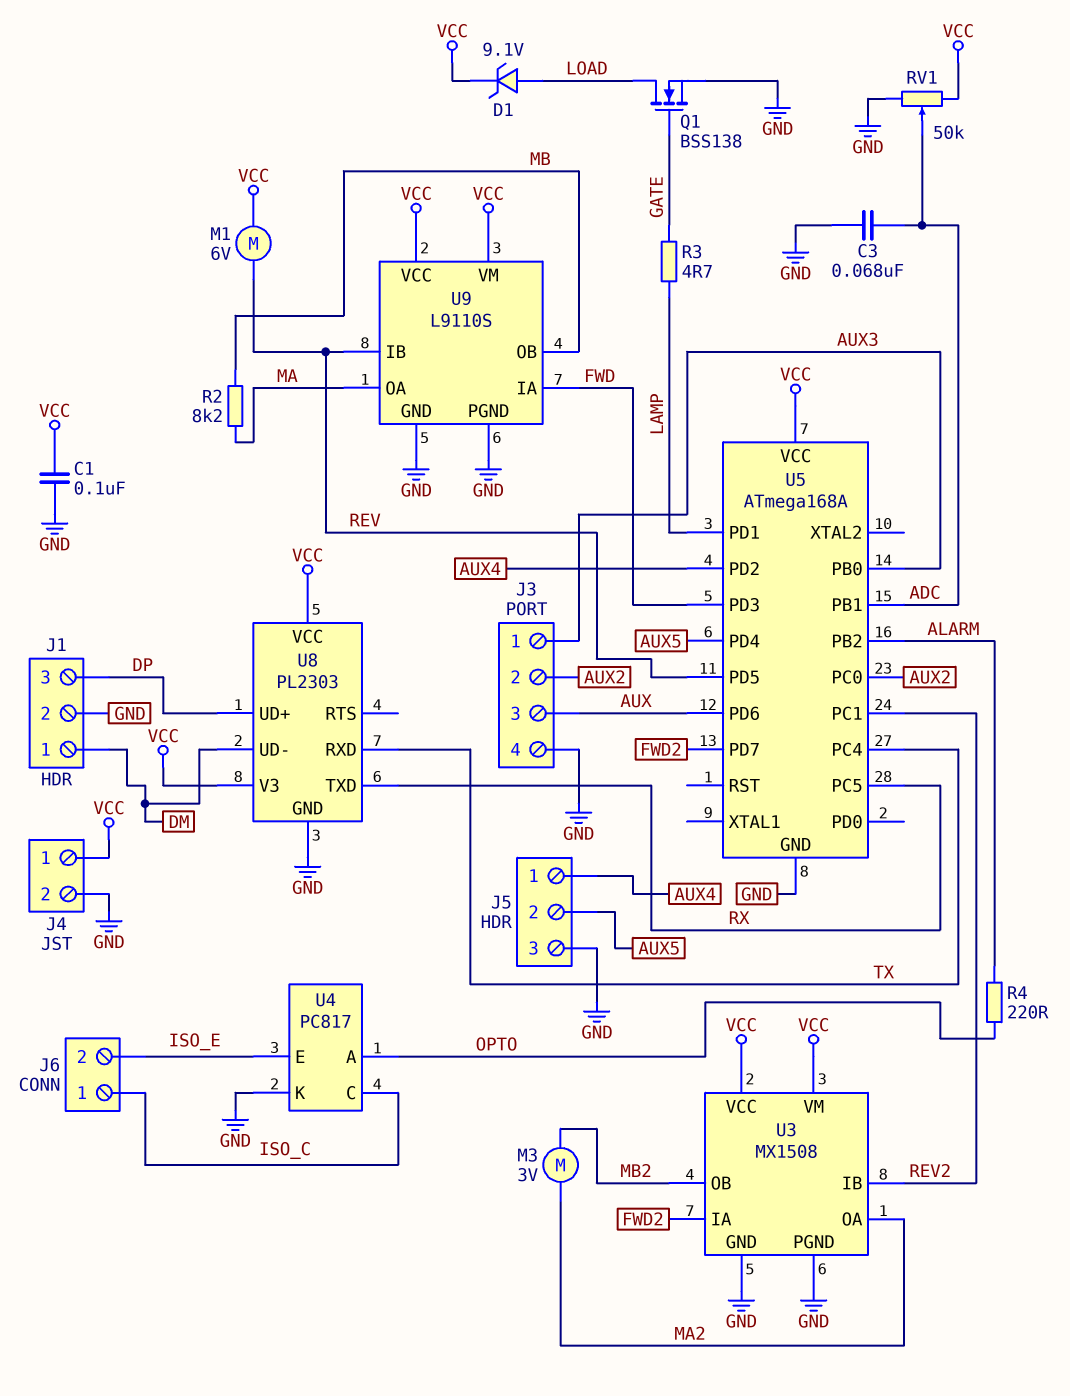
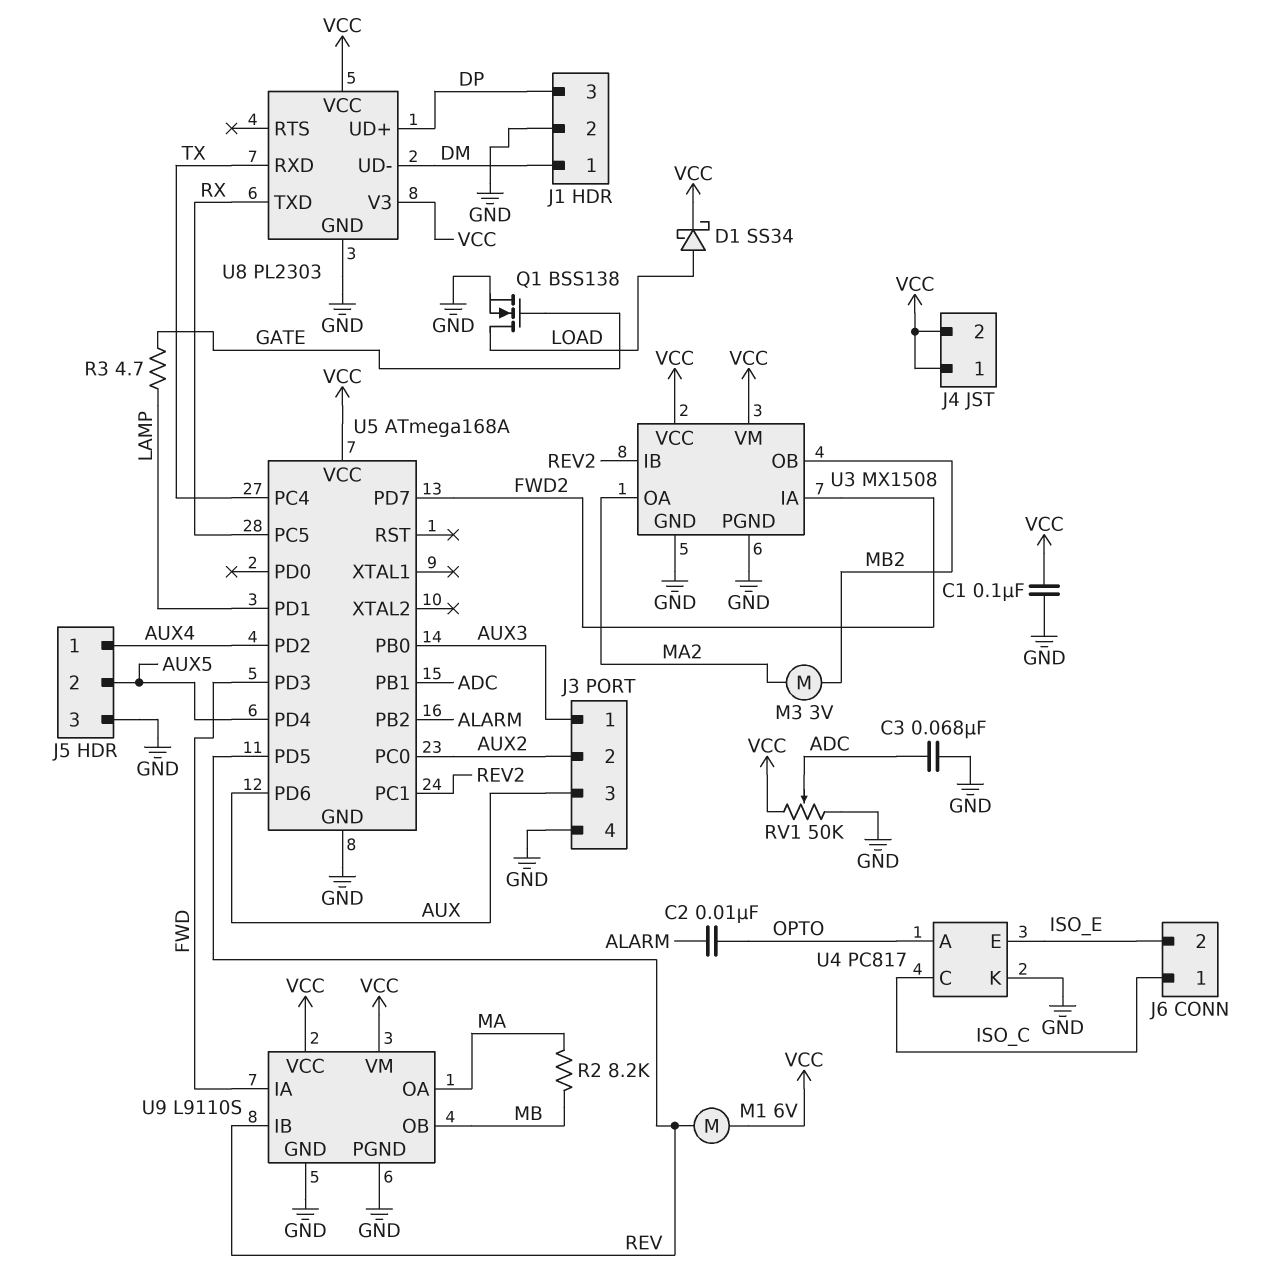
C2: none -> 10nF (ALARM, OPTO)
D1: zener 9.1V (A LOAD, K VCC) -> schottky SS34 (A LOAD, K VCC)
J4 pin 2: GND -> VCC
R4: 220 (ALARM, OPTO) -> none

